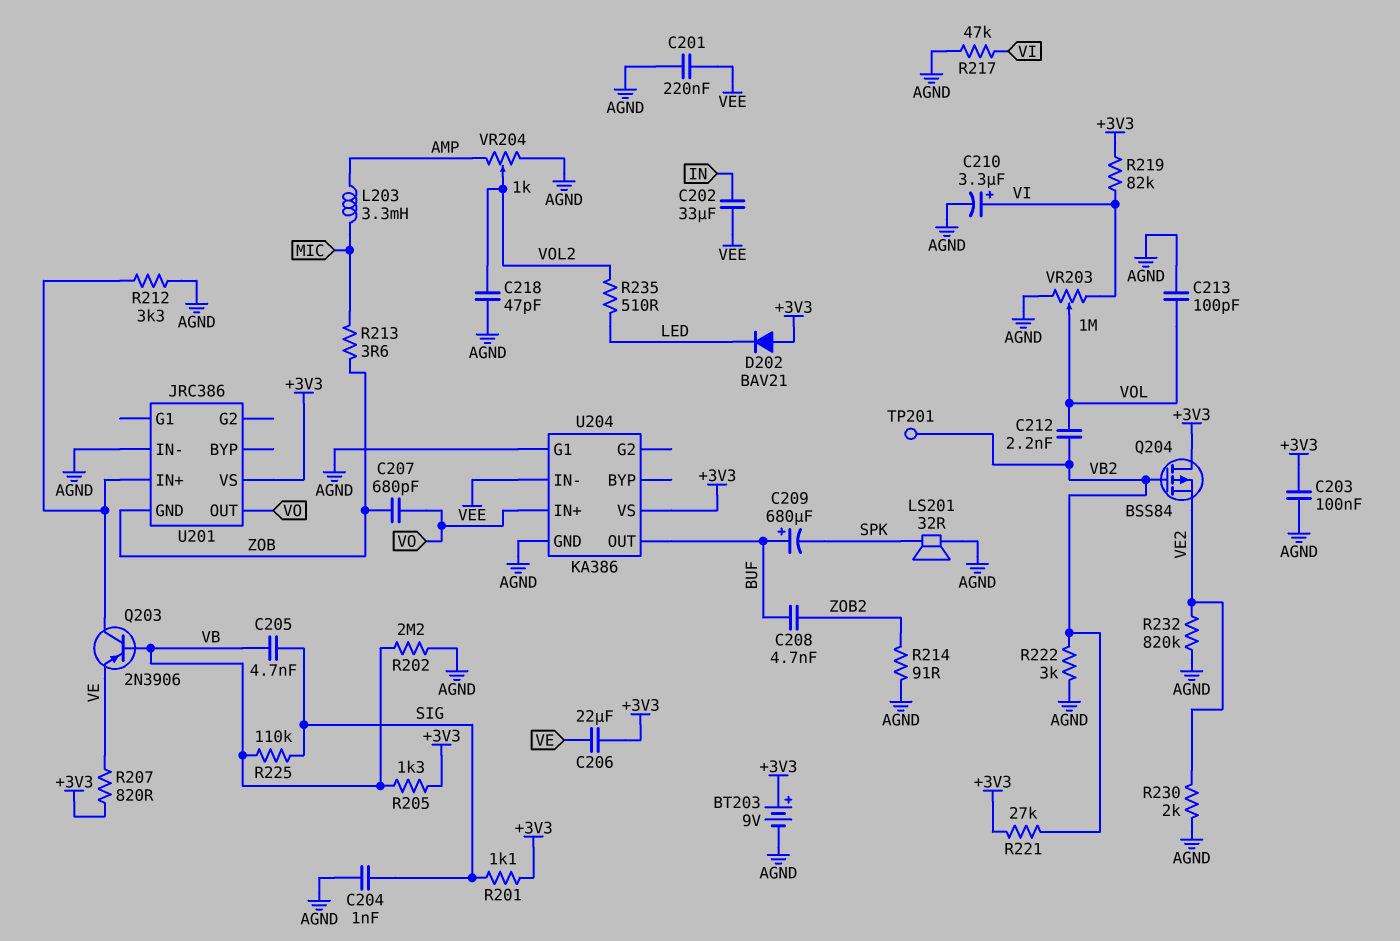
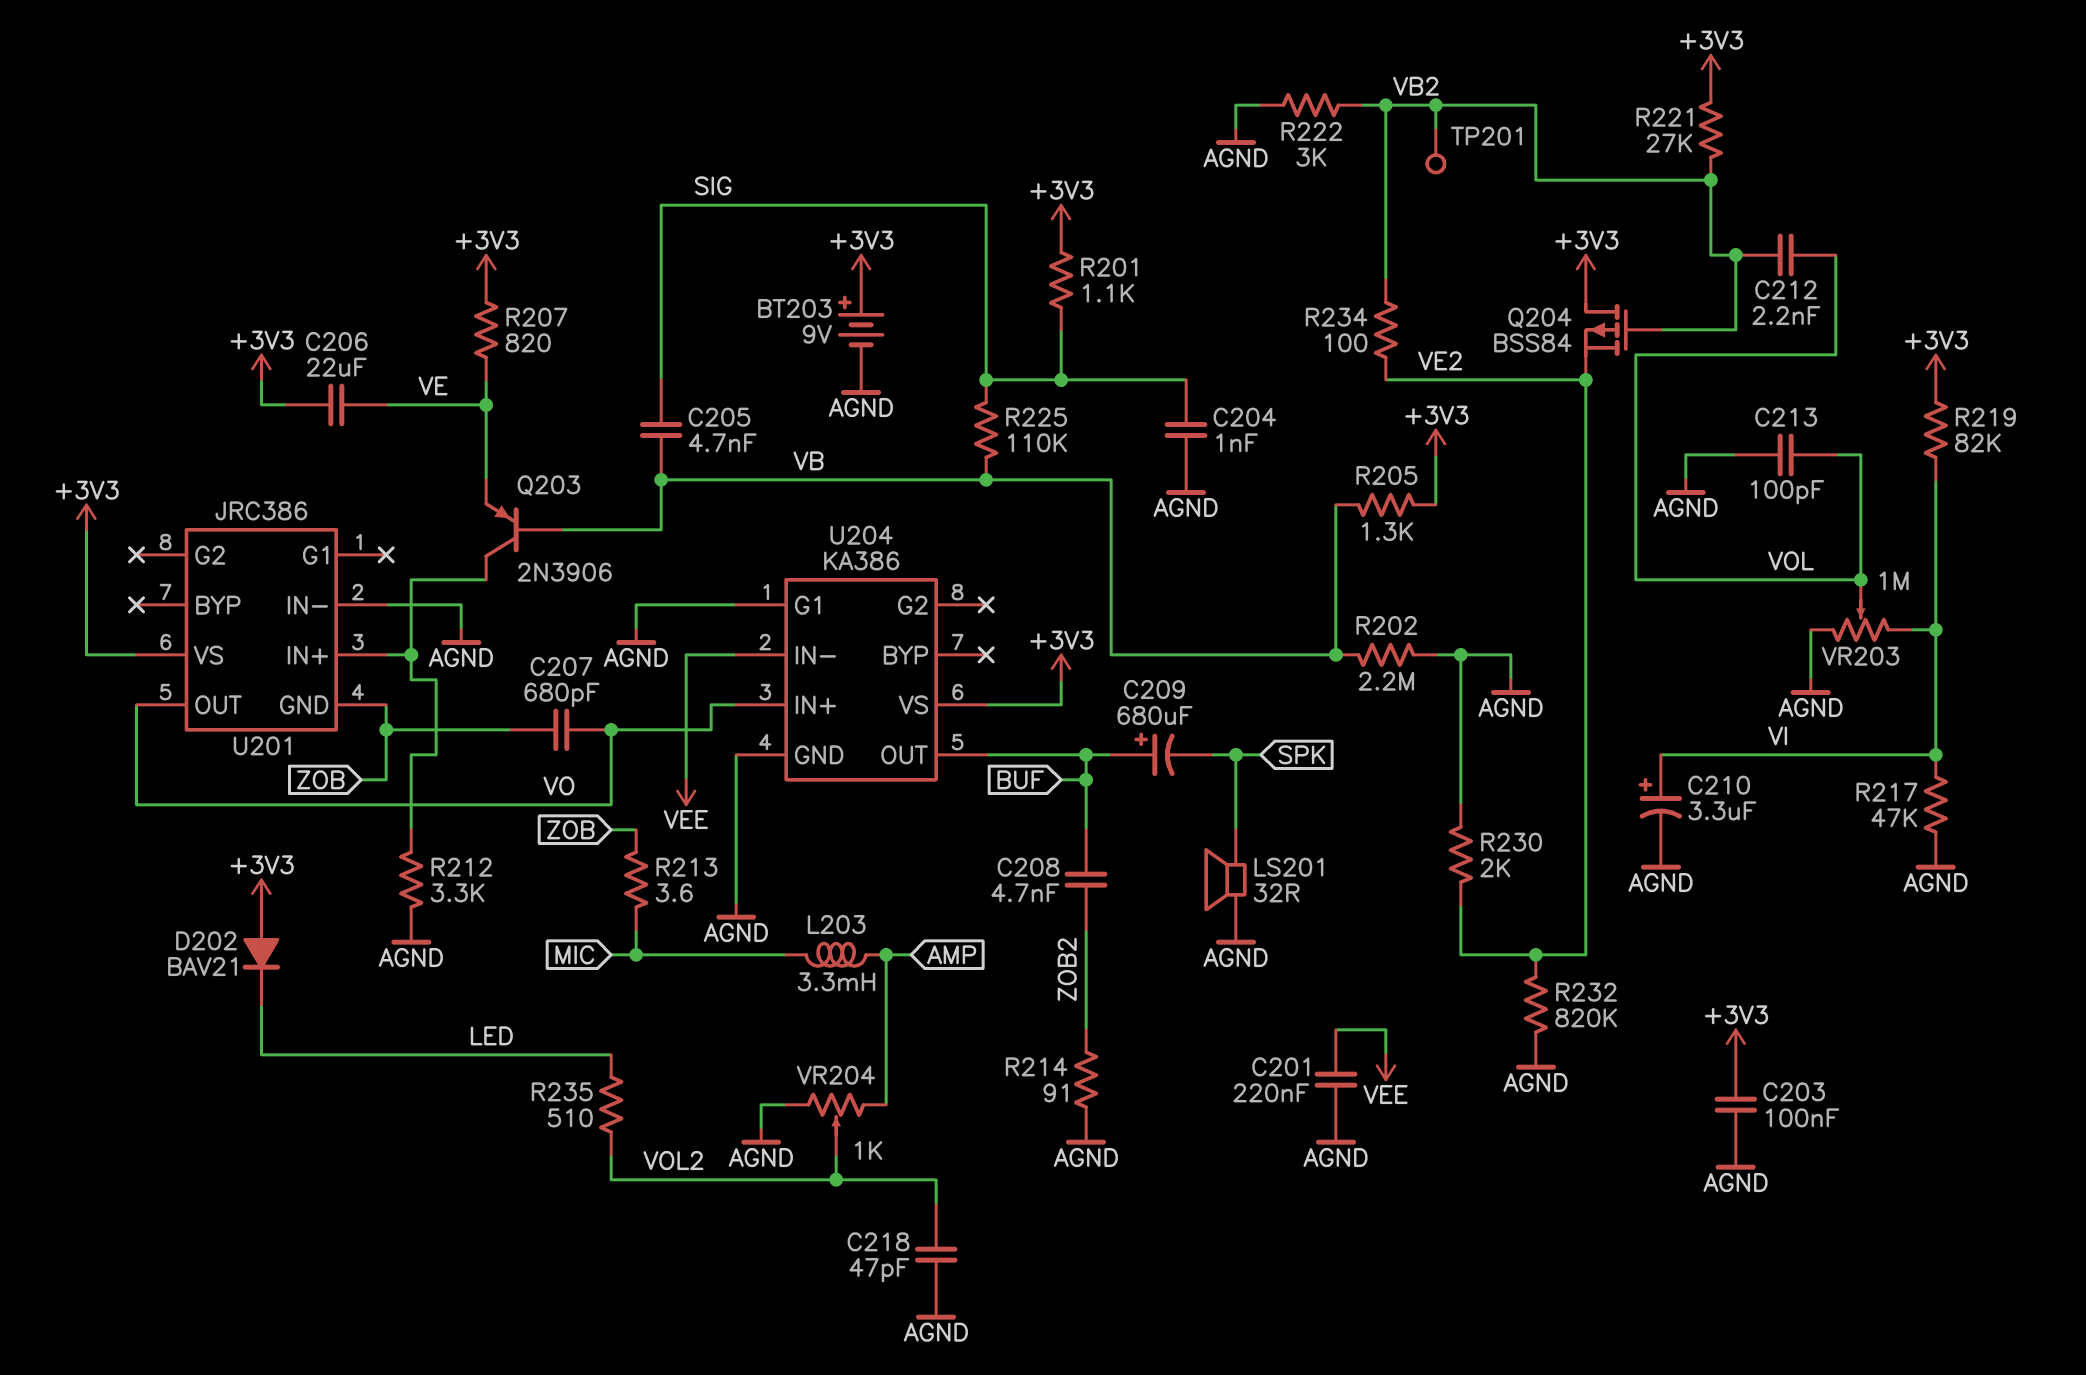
C202: 33uF (IN, VEE) -> none
R234: none -> 100 (VB2, VE2)

